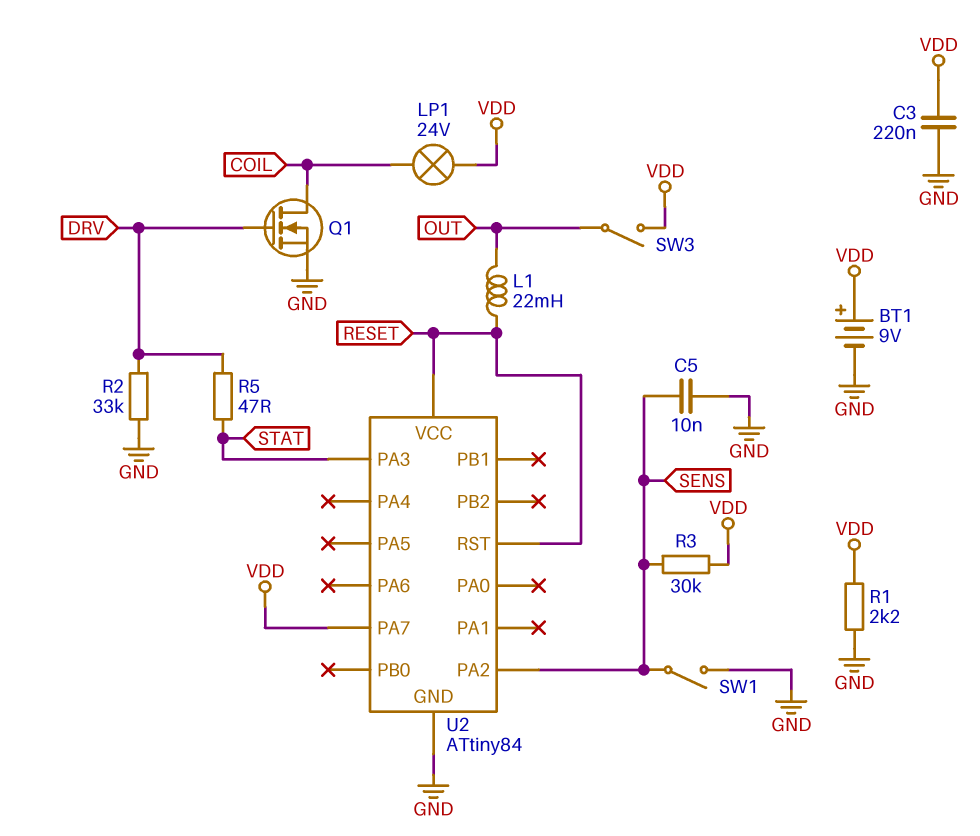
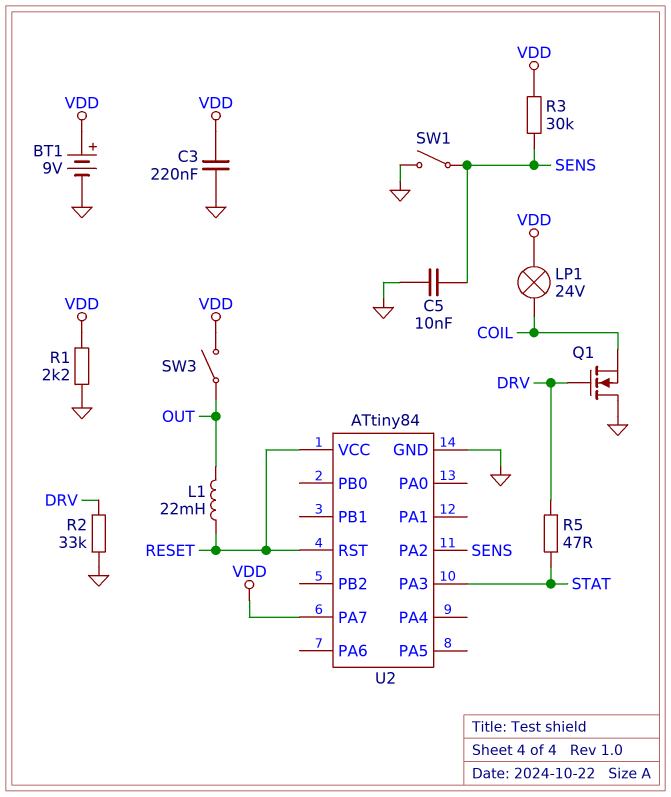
Q1: NMOS (G DRV, D COIL, S GND) -> NMOS (G DRV, D GND, S COIL)

